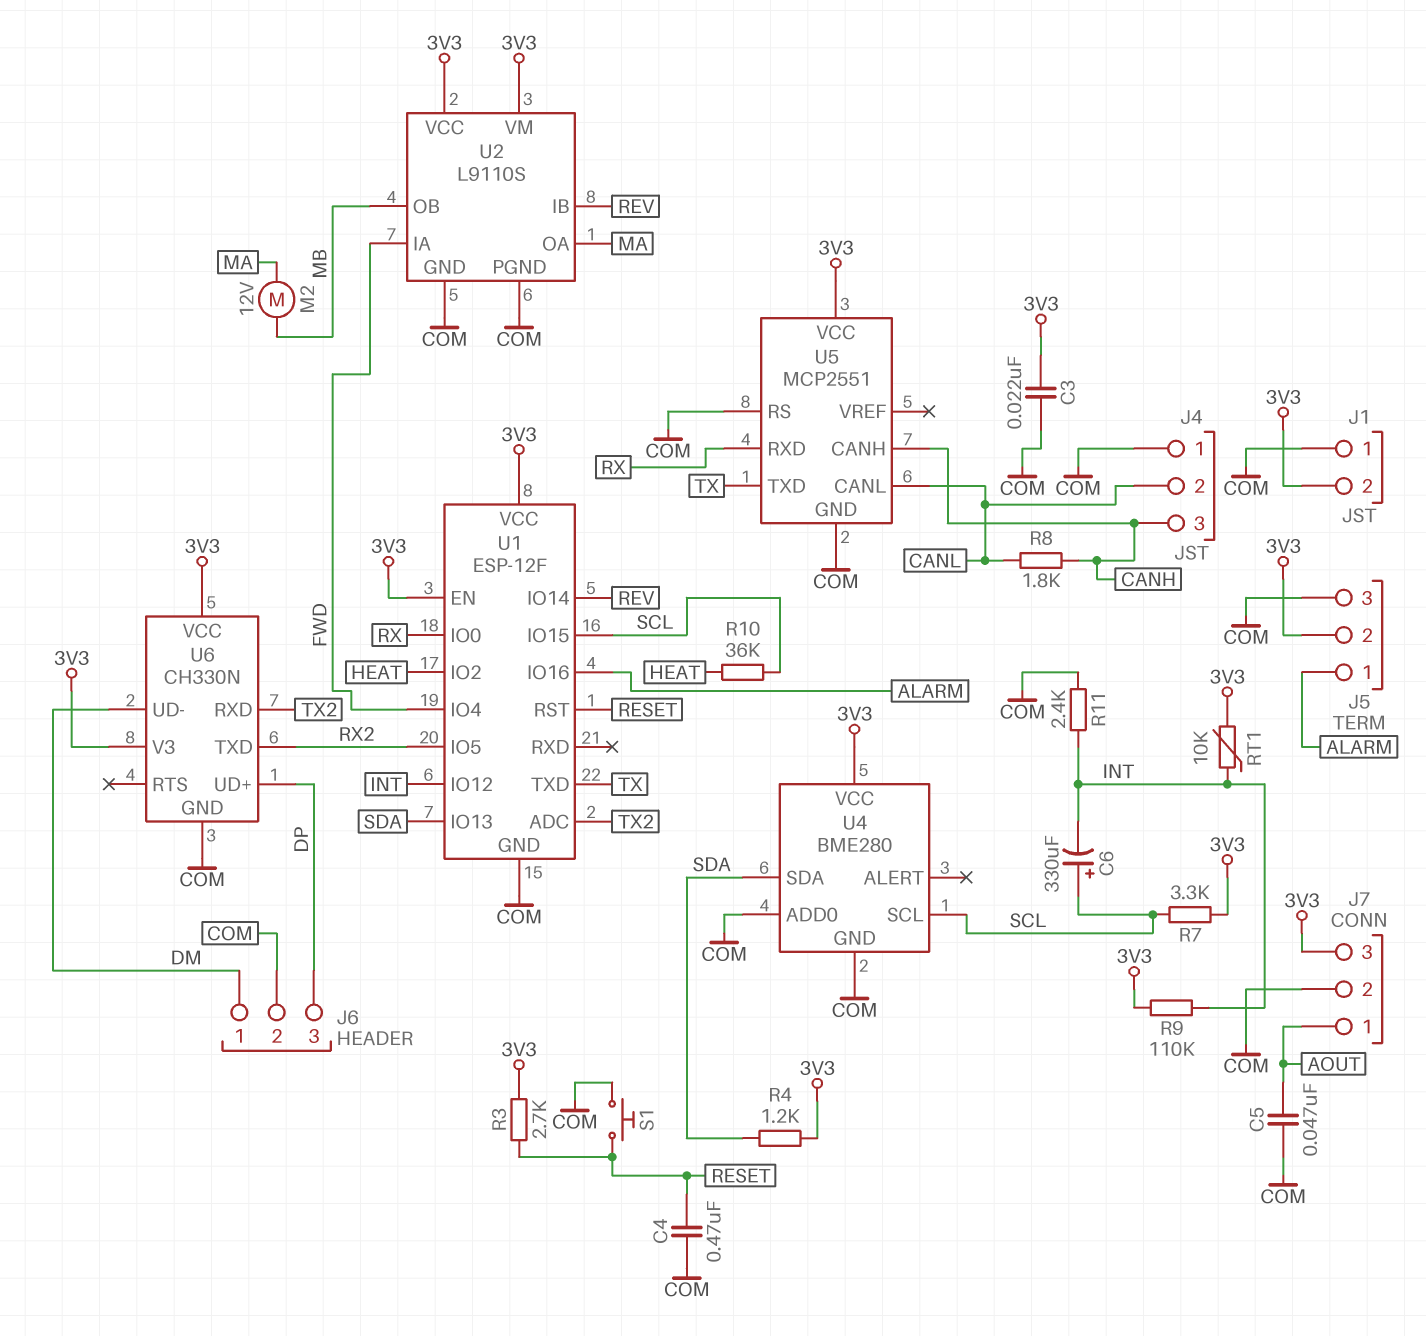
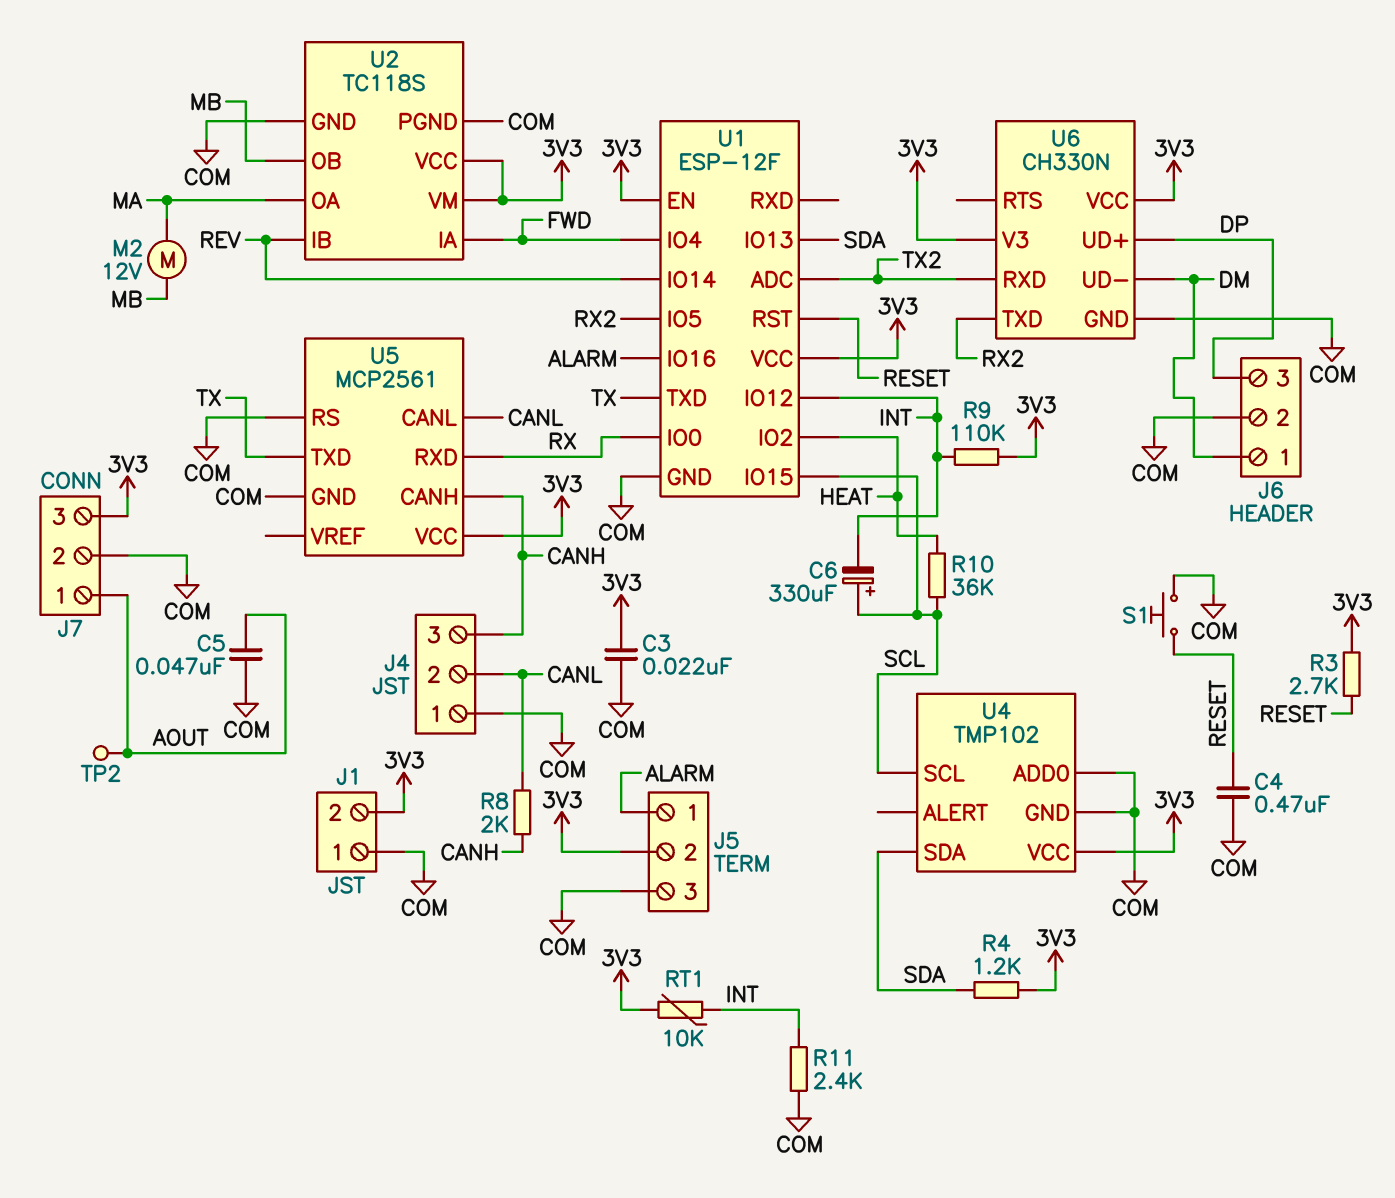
R7: 3.3k (3V3, SCL) -> none
R8: 1.8k (CANH, CANL) -> 2k (CANH, CANL)
TP2: none -> test point (AOUT)
U2: L9110S -> TC118S
U4: BME280 -> TMP102
U5: MCP2551 -> MCP2561

